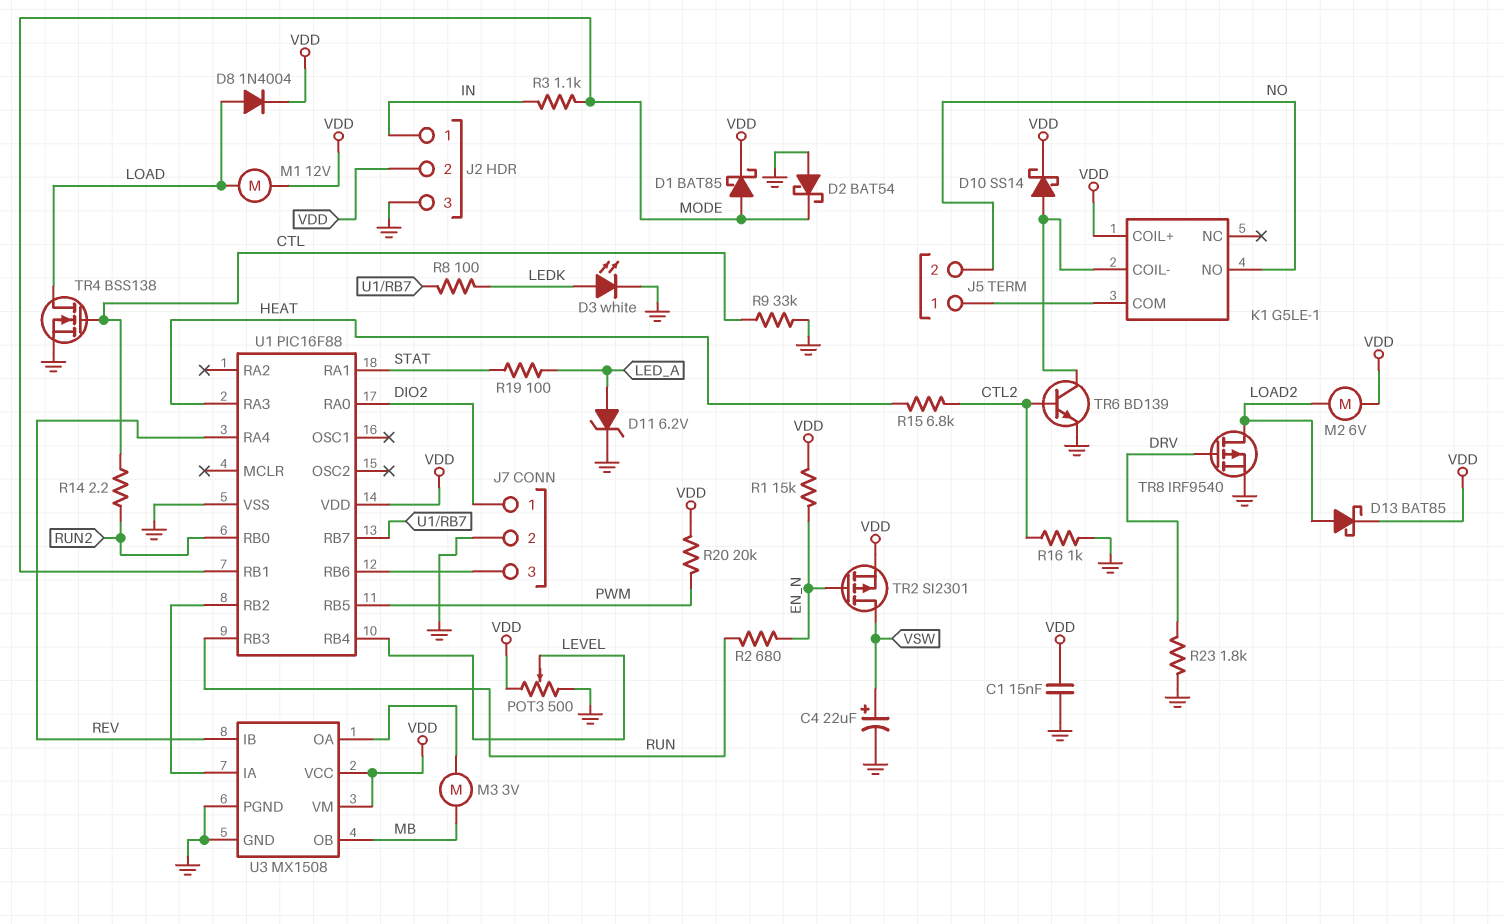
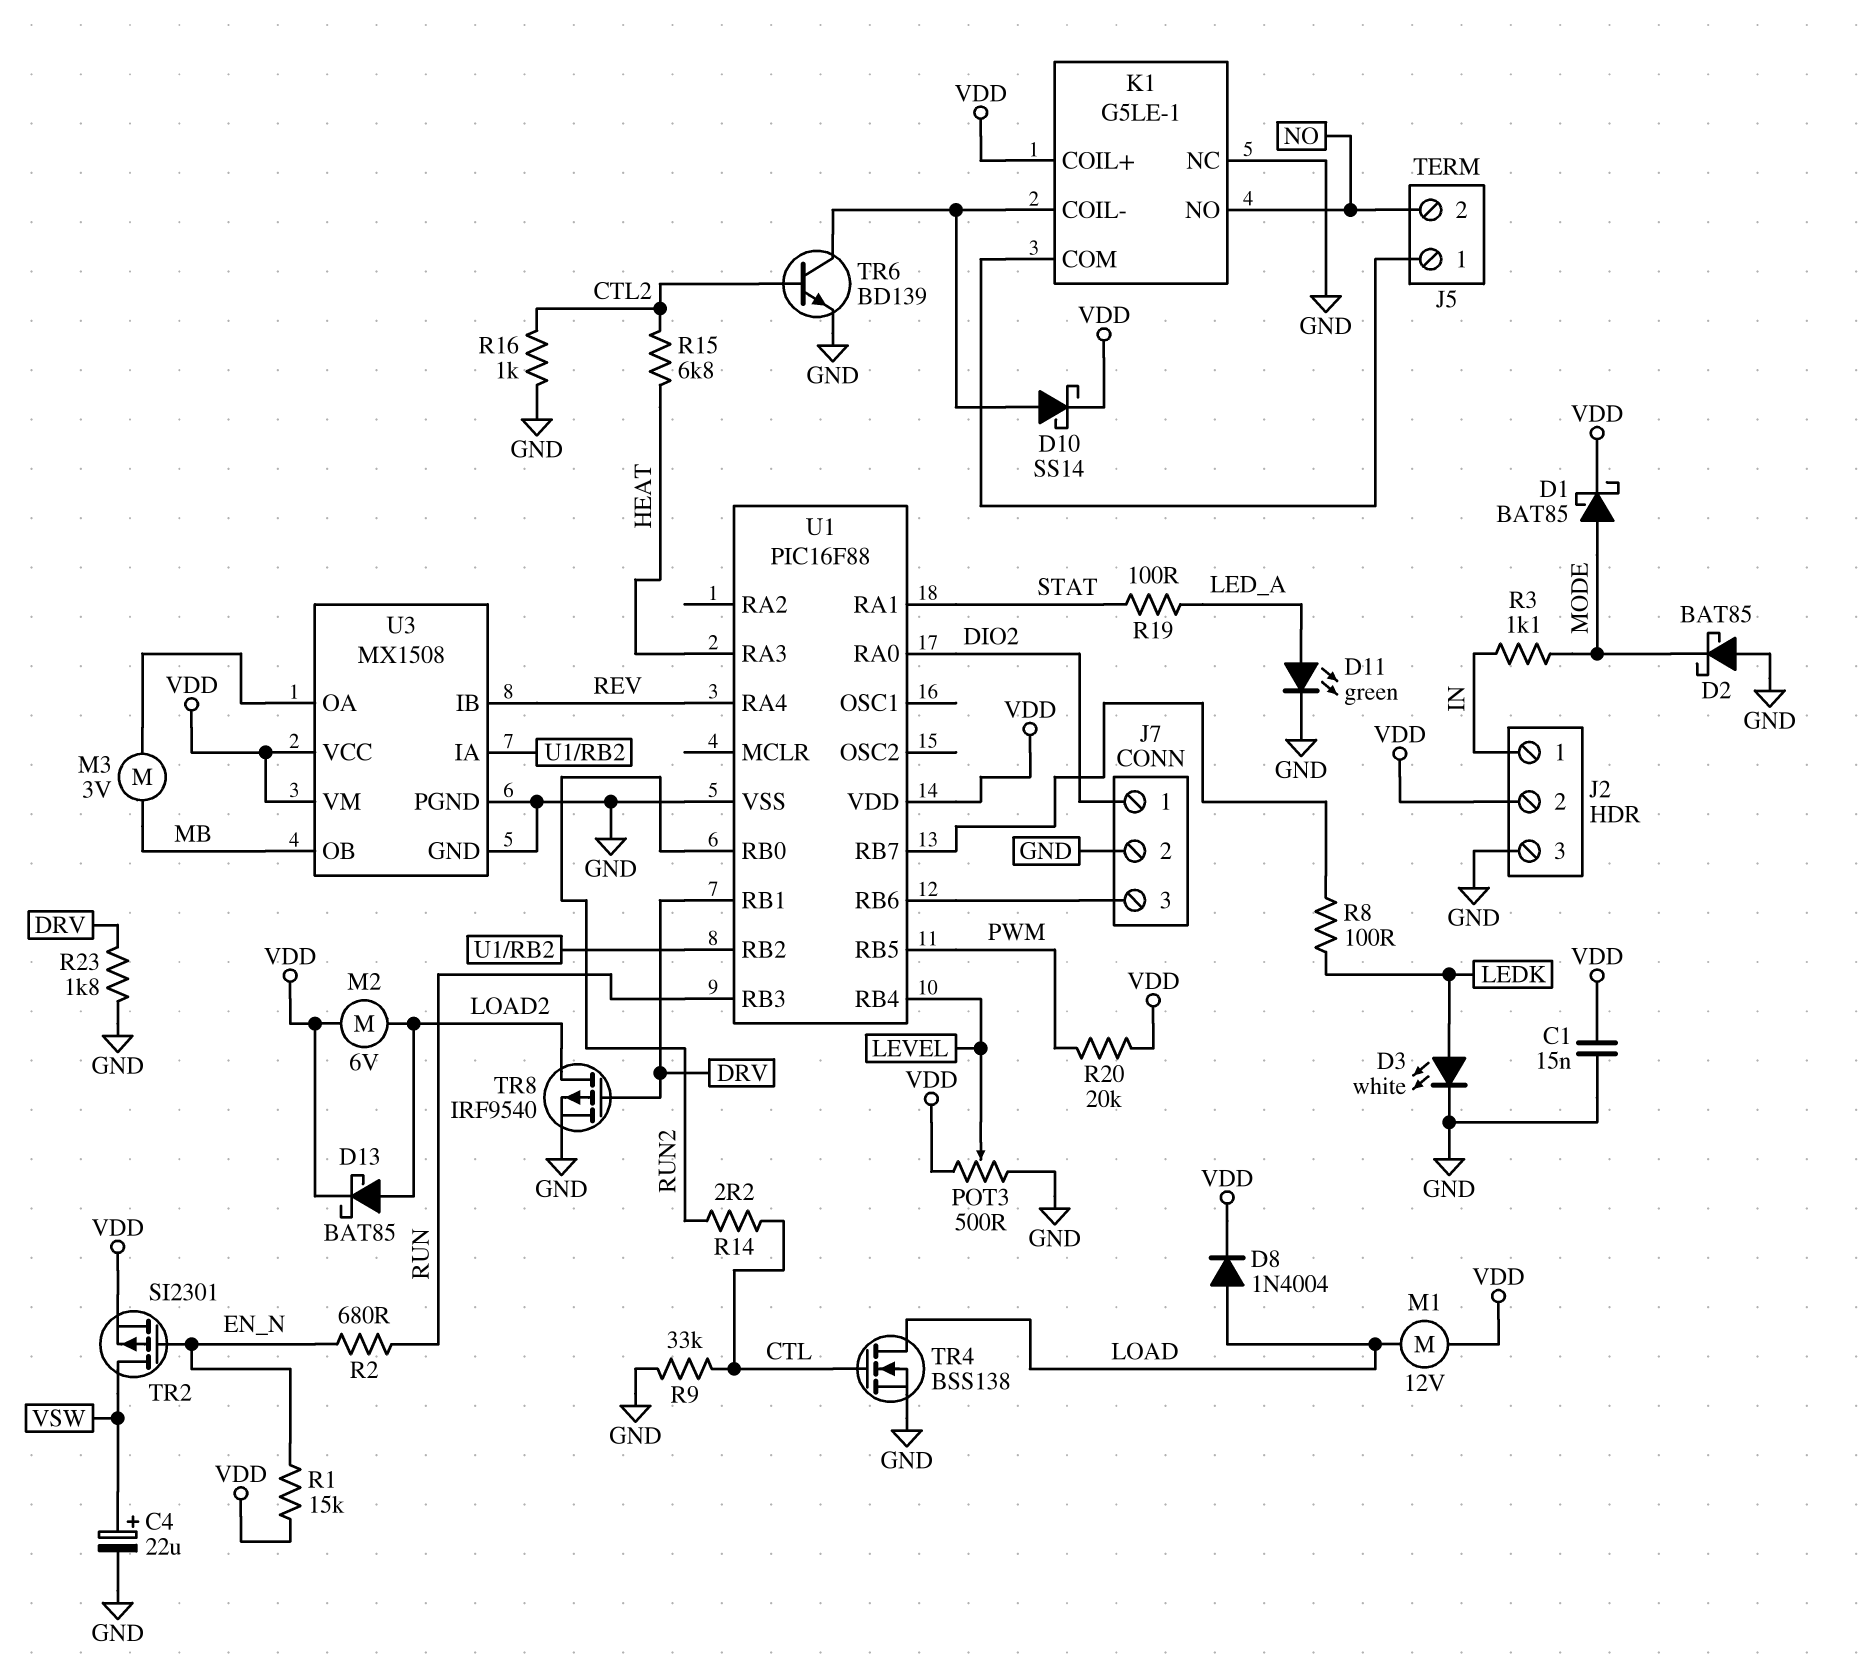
D2: schottky BAT54 (A GND, K MODE) -> schottky BAT85 (A GND, K MODE)
D11: zener 6.2V (A LED_A, K GND) -> LED green (A LED_A, K GND)
K1 pin NC: none -> GND
U1 pin RB1: MODE -> DRV

